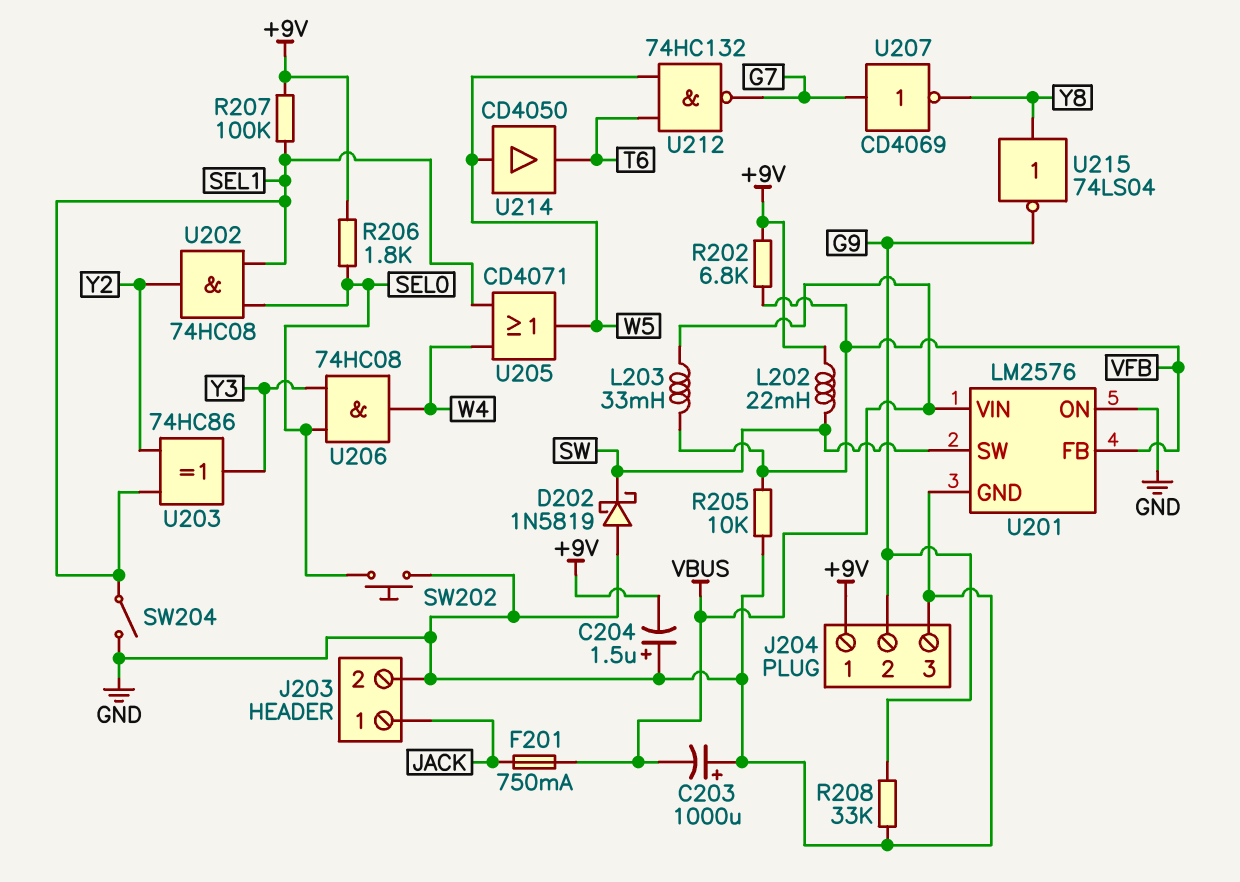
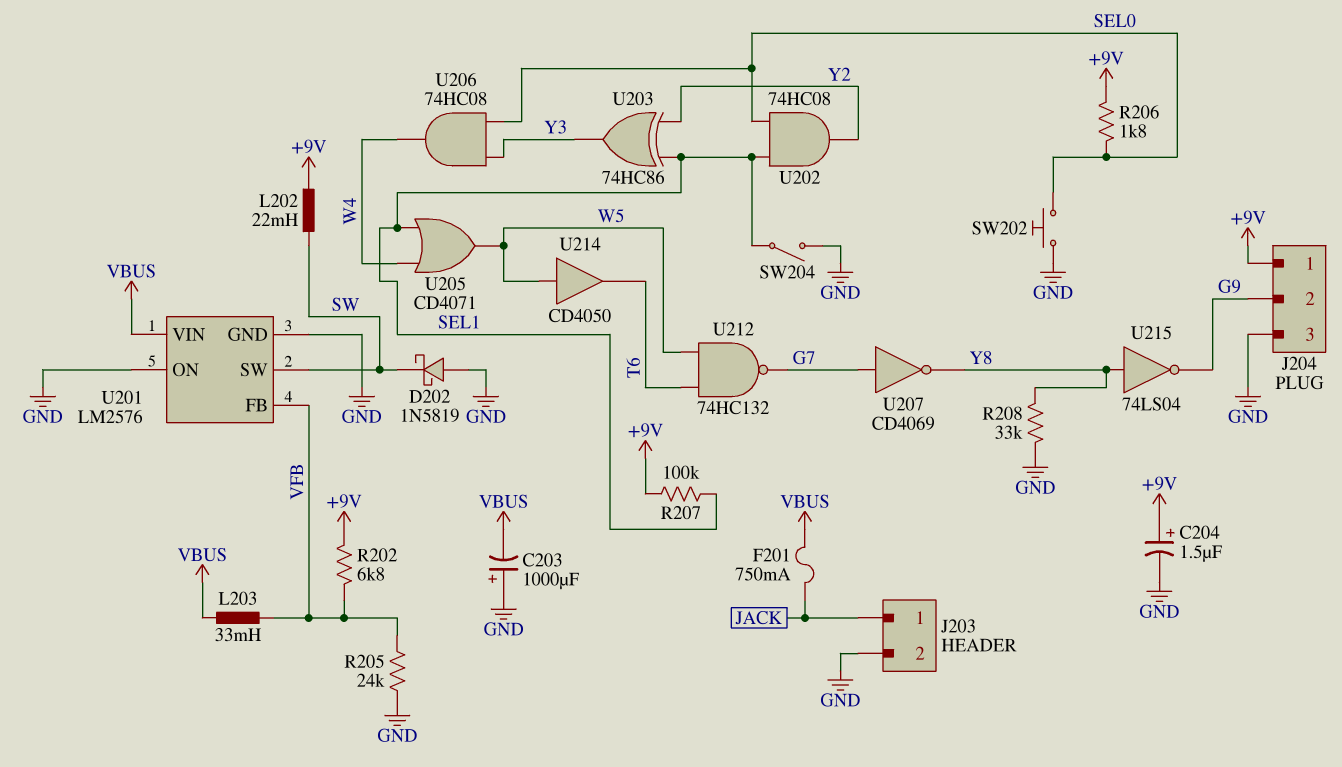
C204: 1.5uF (plus GND, minus +9V) -> 1.5uF (plus +9V, minus GND)
R205: 10k (GND, VFB) -> 24k (GND, VFB)
R208: 33k (G9, GND) -> 33k (GND, Y8)

